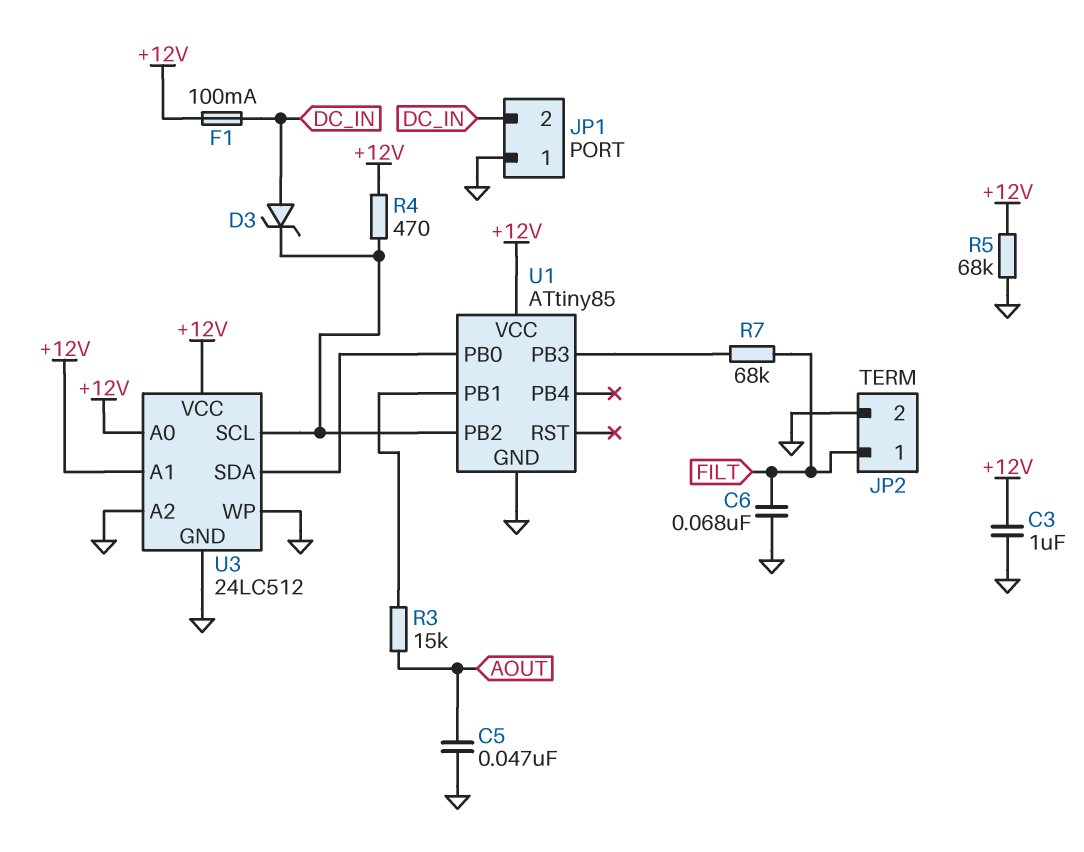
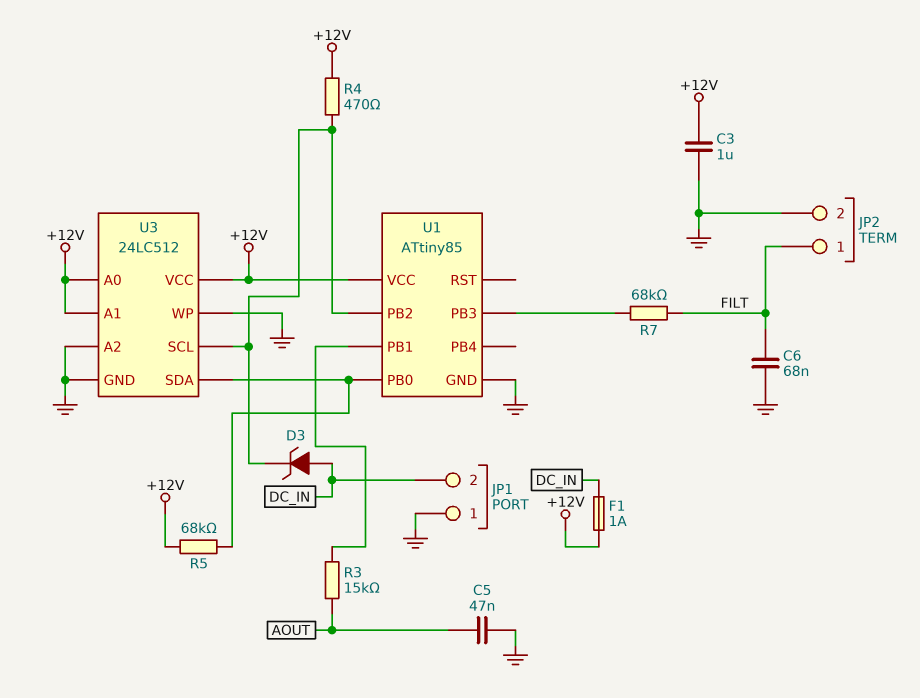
F1: 100mA (+12V, DC_IN) -> 1A (+12V, DC_IN)
R5: 68k (+12V, GND) -> 68k (+12V, U1/PB0)

